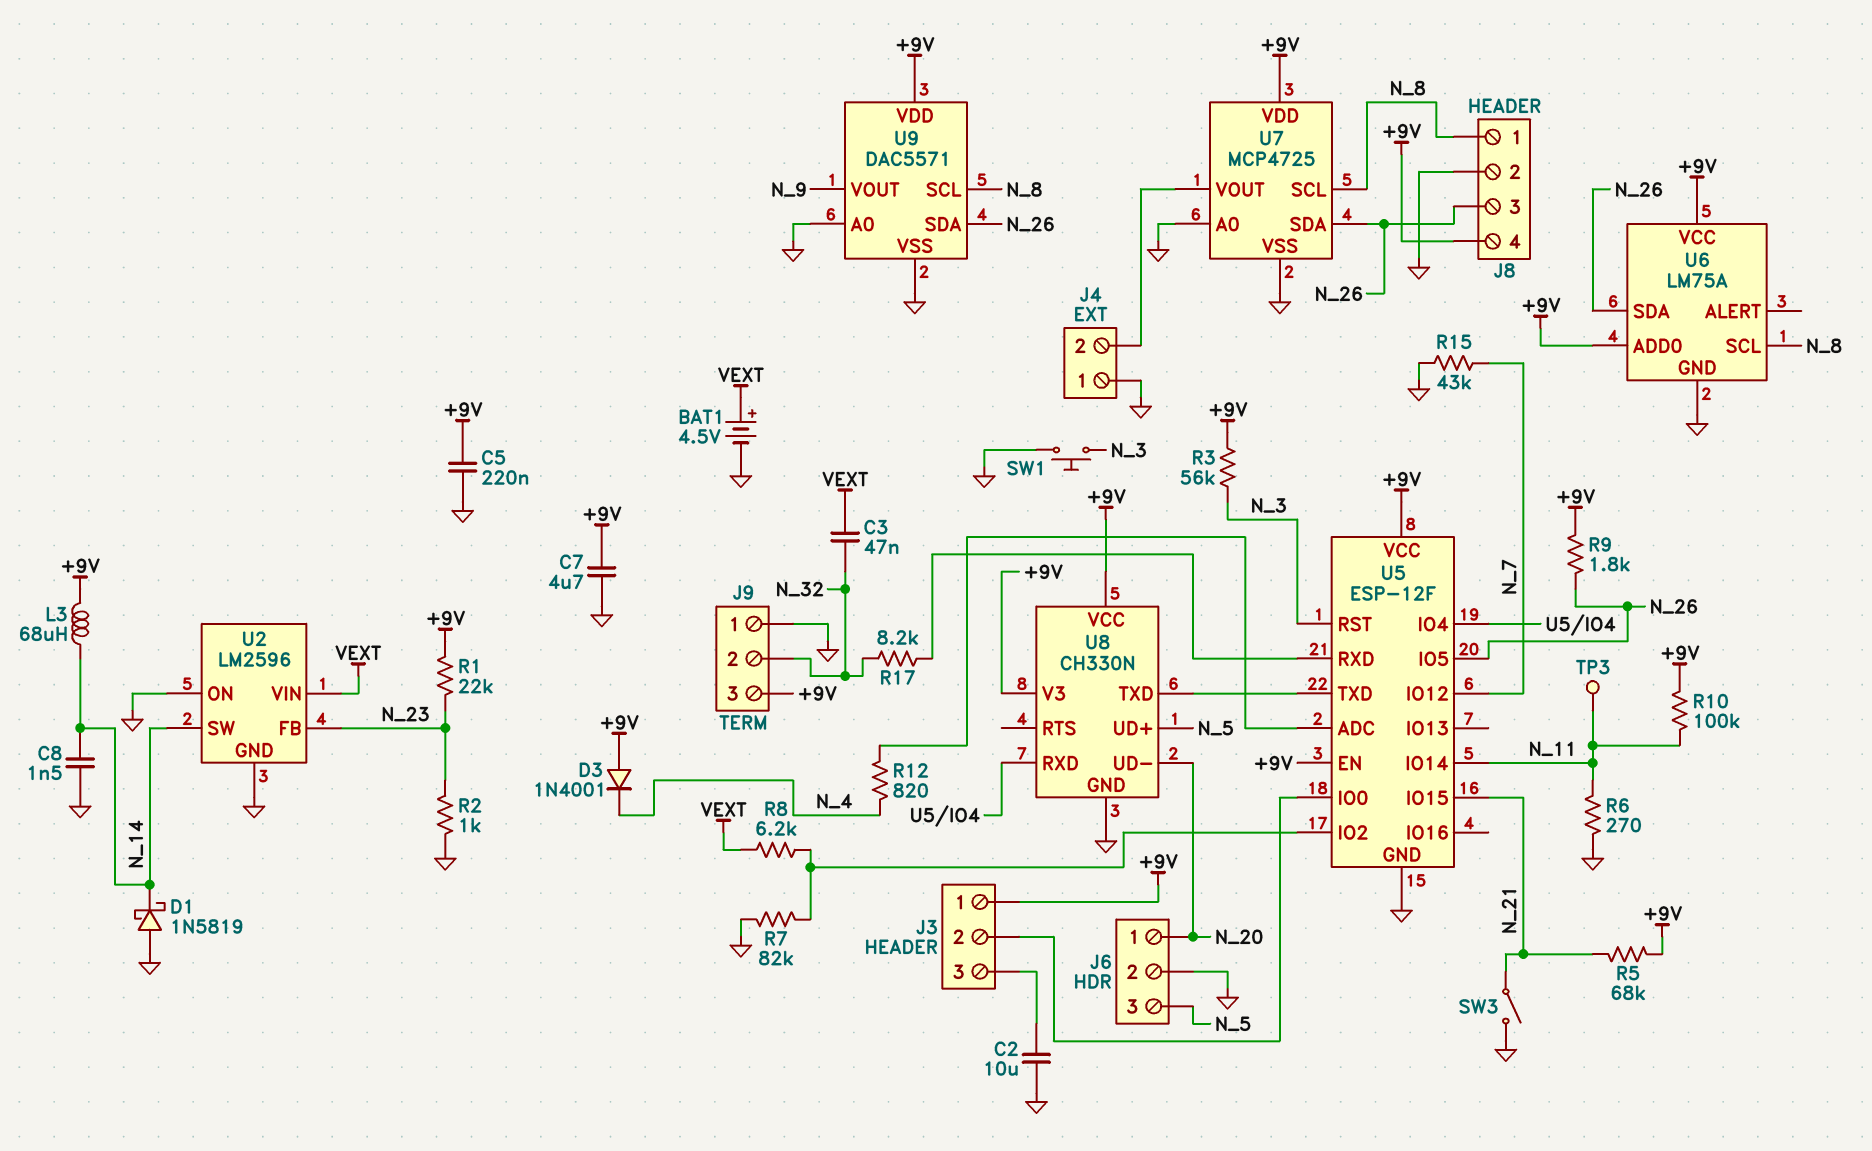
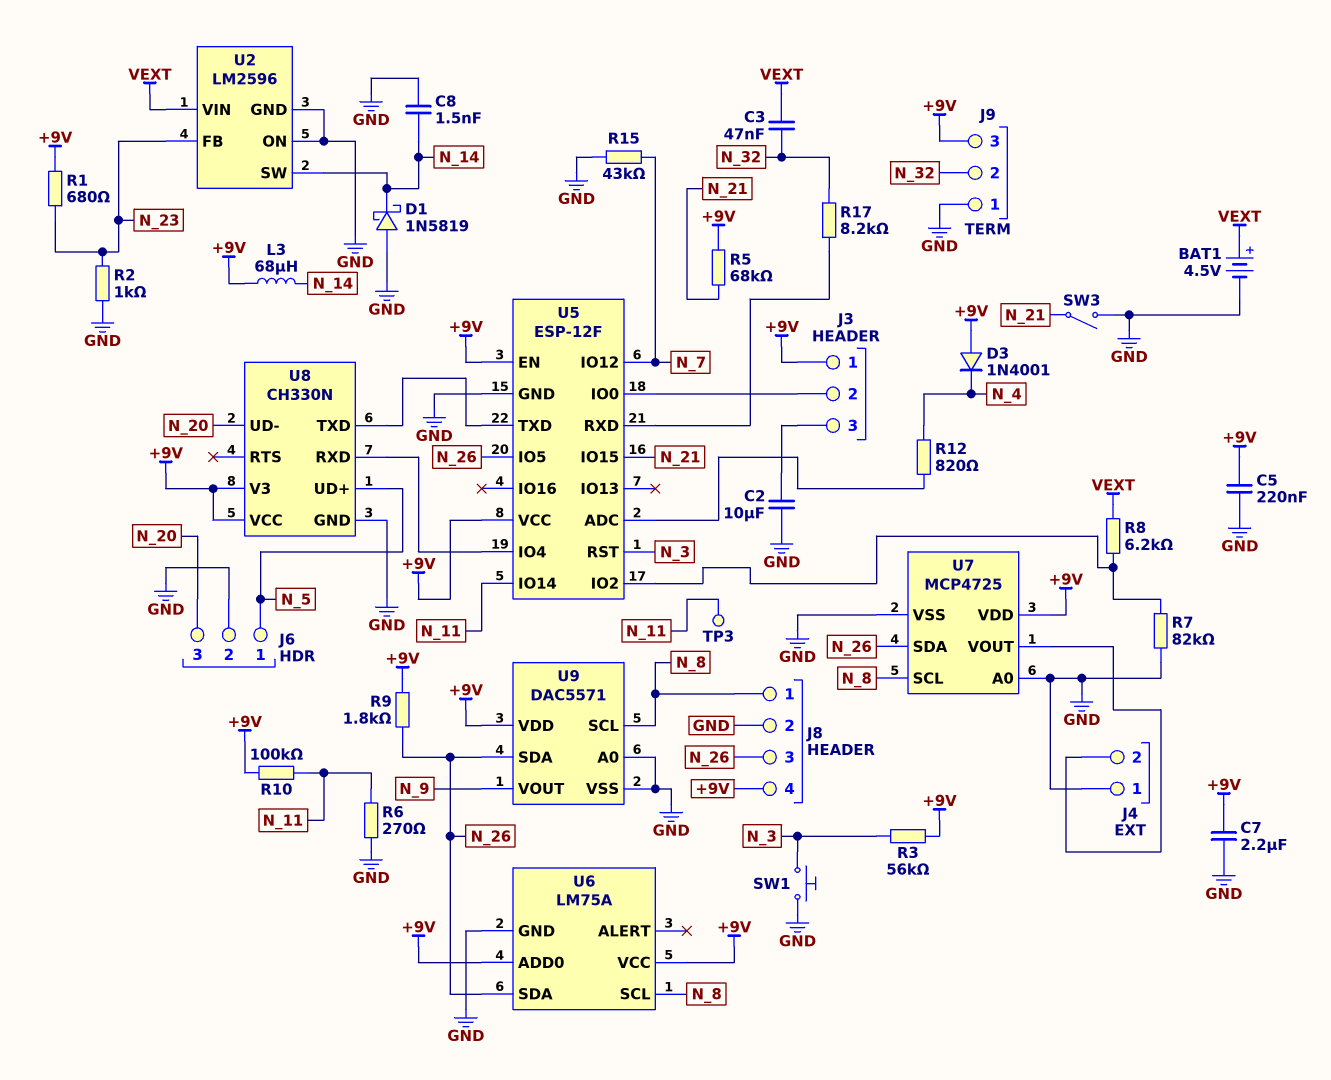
C7: 4.7uF (+9V, GND) -> 2.2uF (+9V, GND)
J6 pin 1: N_20 -> N_5
J6 pin 3: N_5 -> N_20
R1: 22k (+9V, N_23) -> 680 (+9V, N_23)

